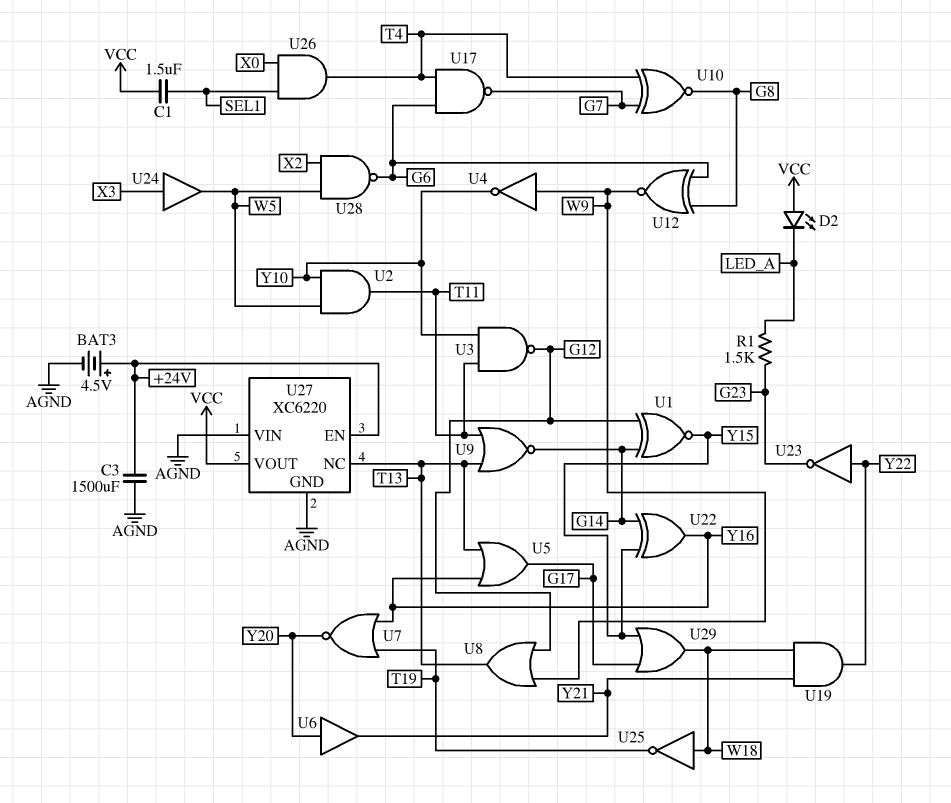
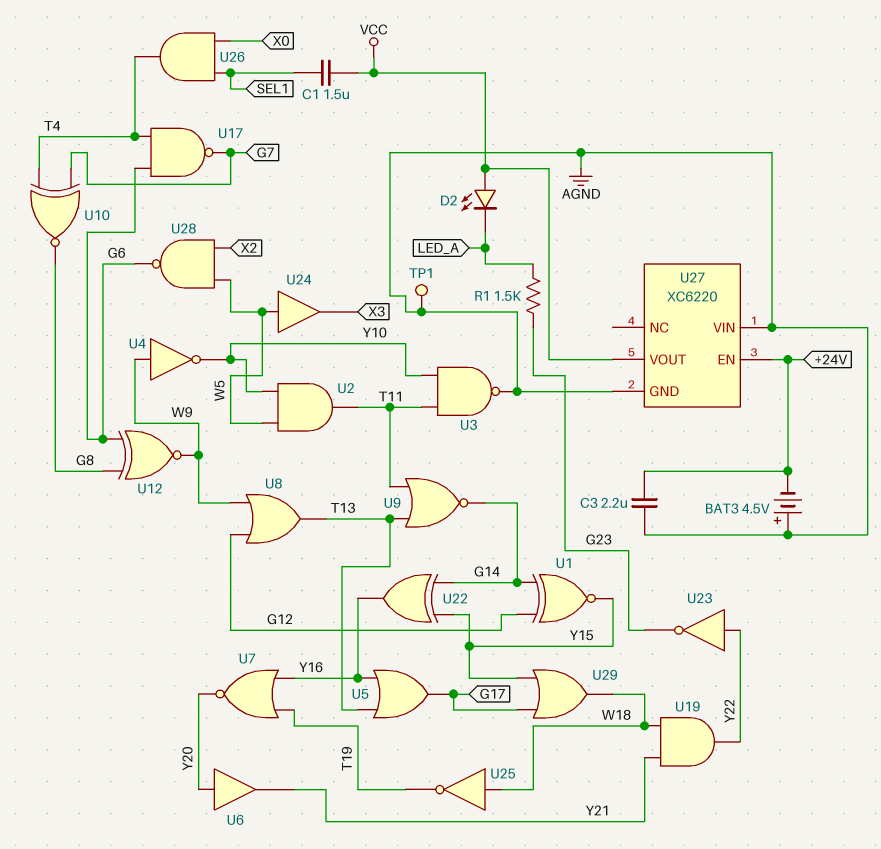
BAT3: 4.5V (plus +24V, minus AGND) -> 4.5V (plus AGND, minus +24V)
C3: 1500uF (+24V, AGND) -> 2.2uF (+24V, AGND)
TP1: none -> test point (AGND)
U3: NAND (in T11, in Y10, out G12) -> NAND (in T11, in Y10, out AGND)
U24: buffer (in X3, out W5) -> buffer (in W5, out X3)
U27 pin NC: T13 -> none

